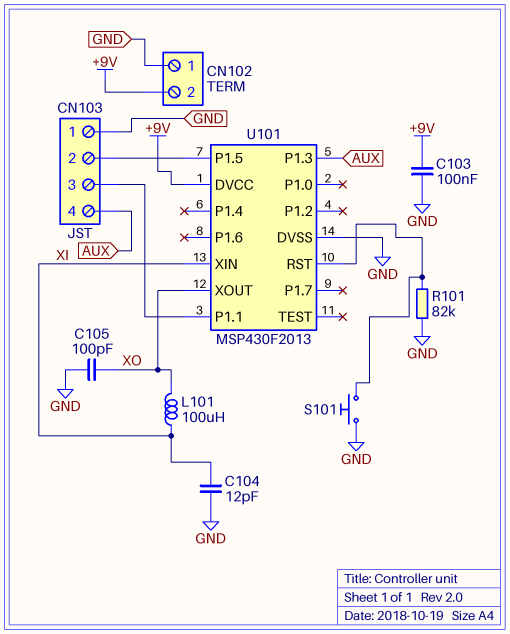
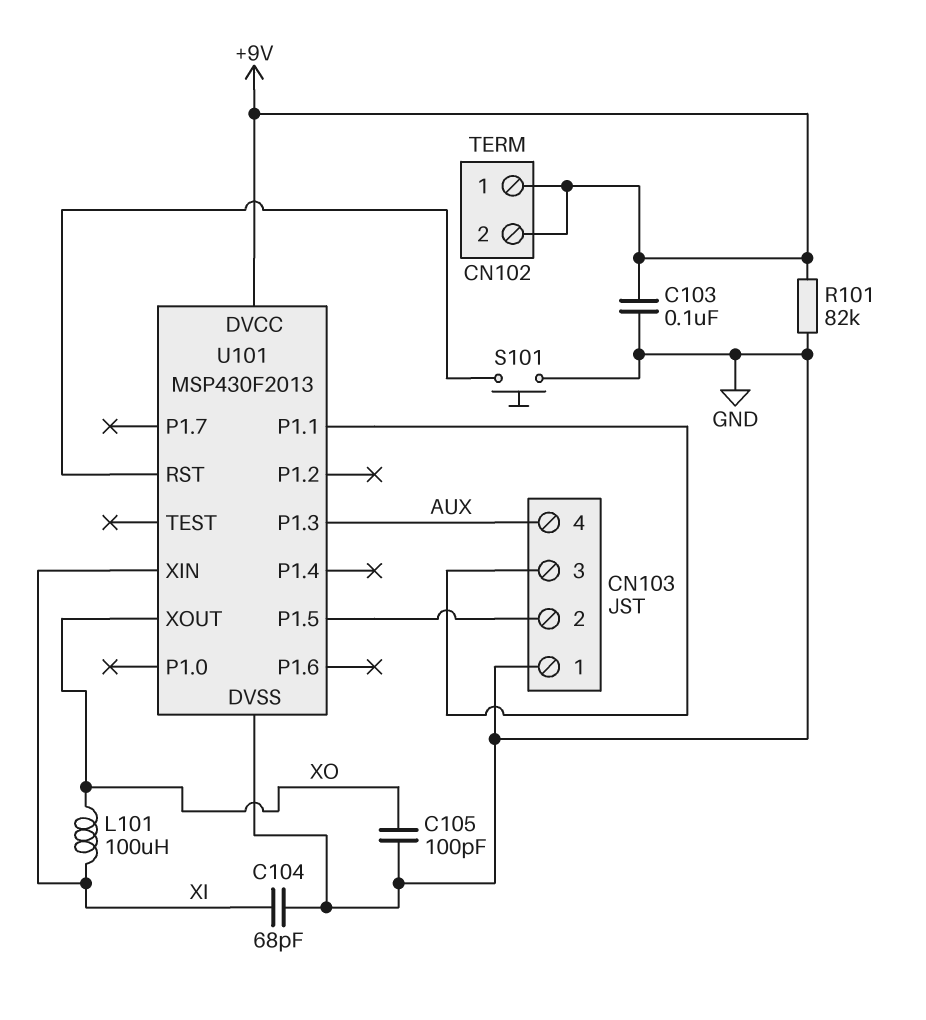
C104: 12pF (GND, XI) -> 68pF (GND, XI)
CN102 pin 1: GND -> +9V
R101: 82k (GND, U101/RST) -> 82k (+9V, GND)

